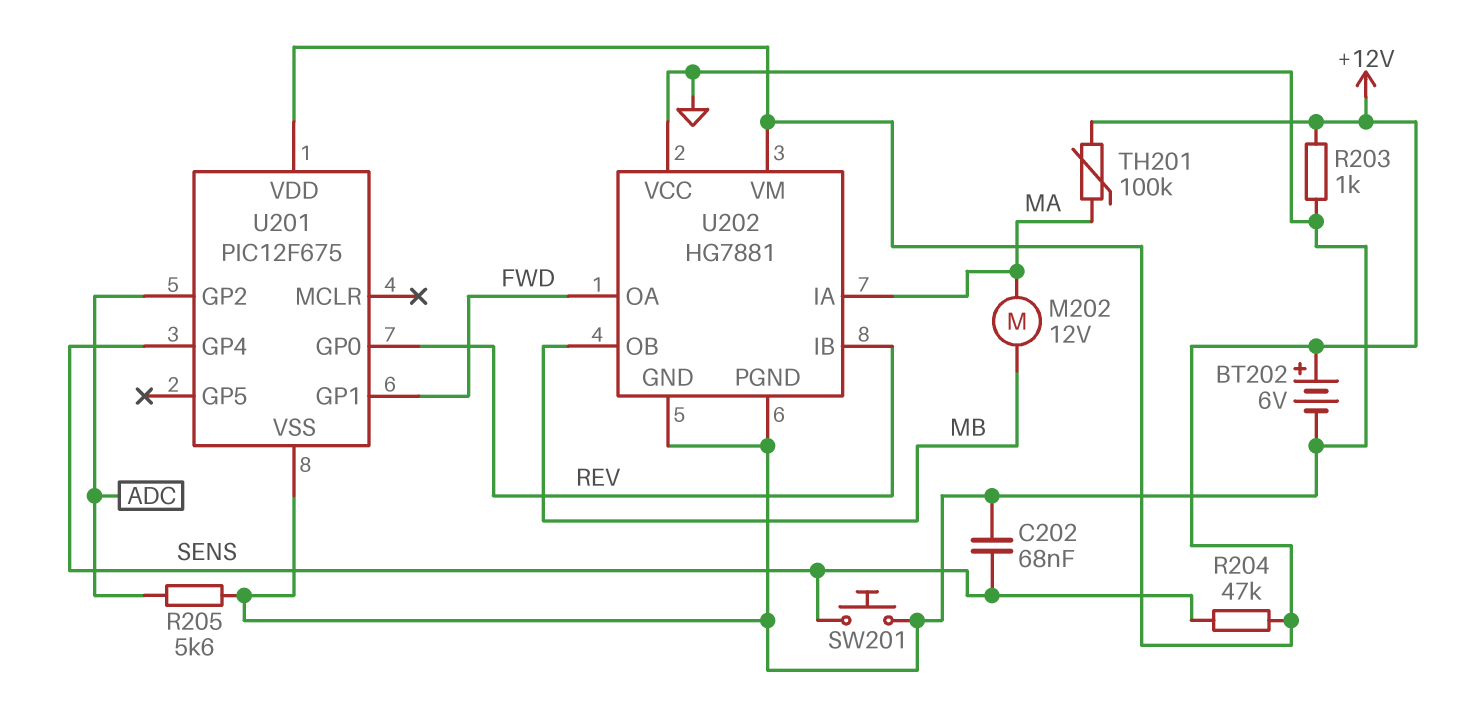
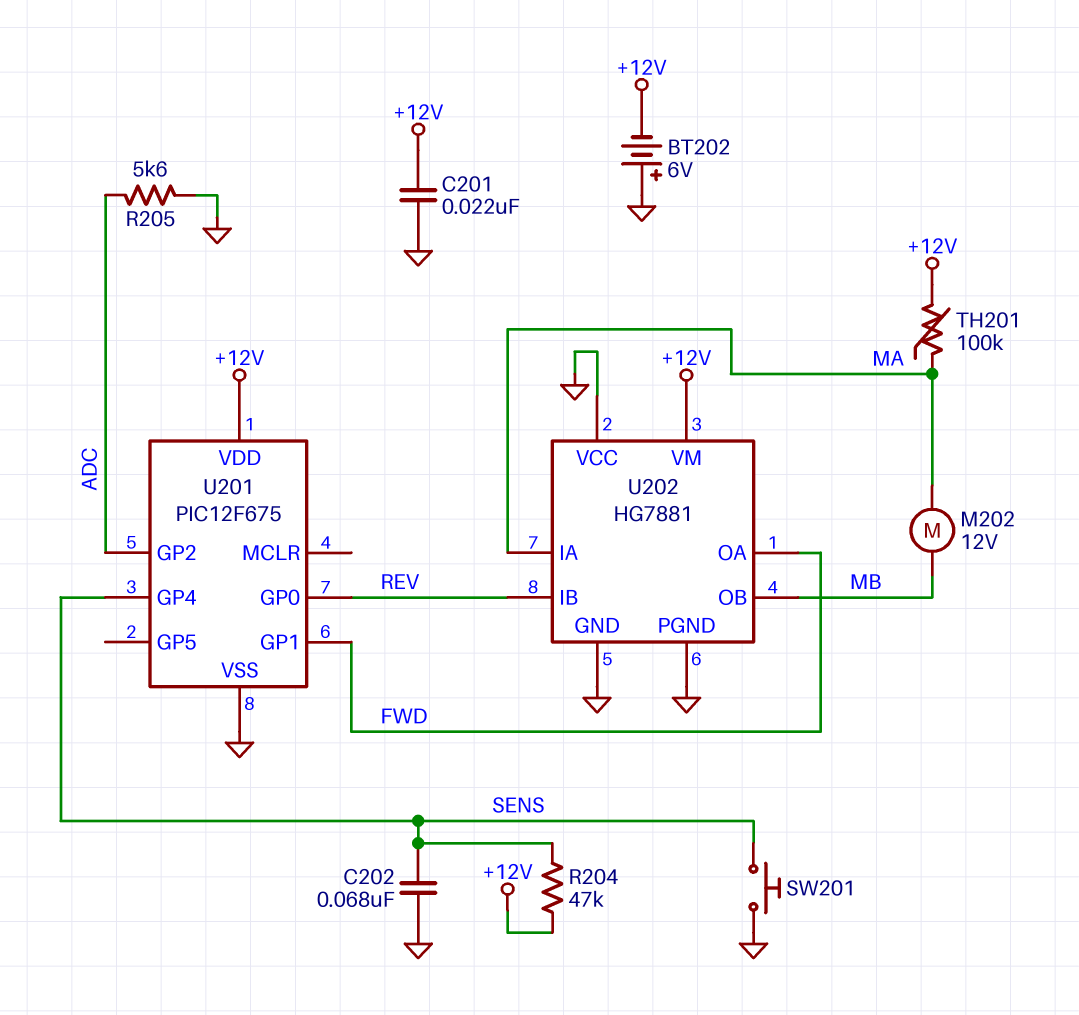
BT202: 6V (plus +12V, minus GND) -> 6V (plus GND, minus +12V)
C201: none -> 22nF (+12V, GND)
R203: 1k (+12V, GND) -> none

